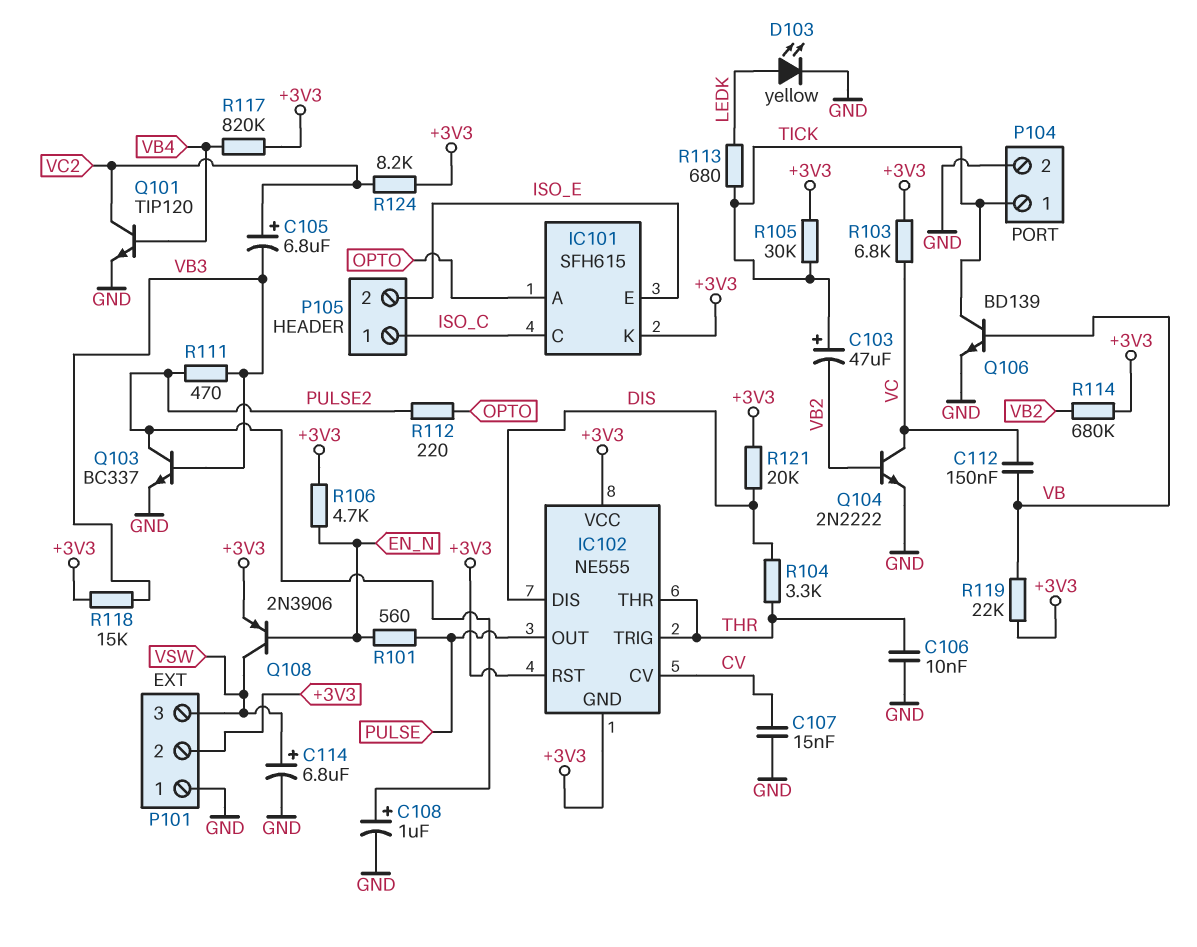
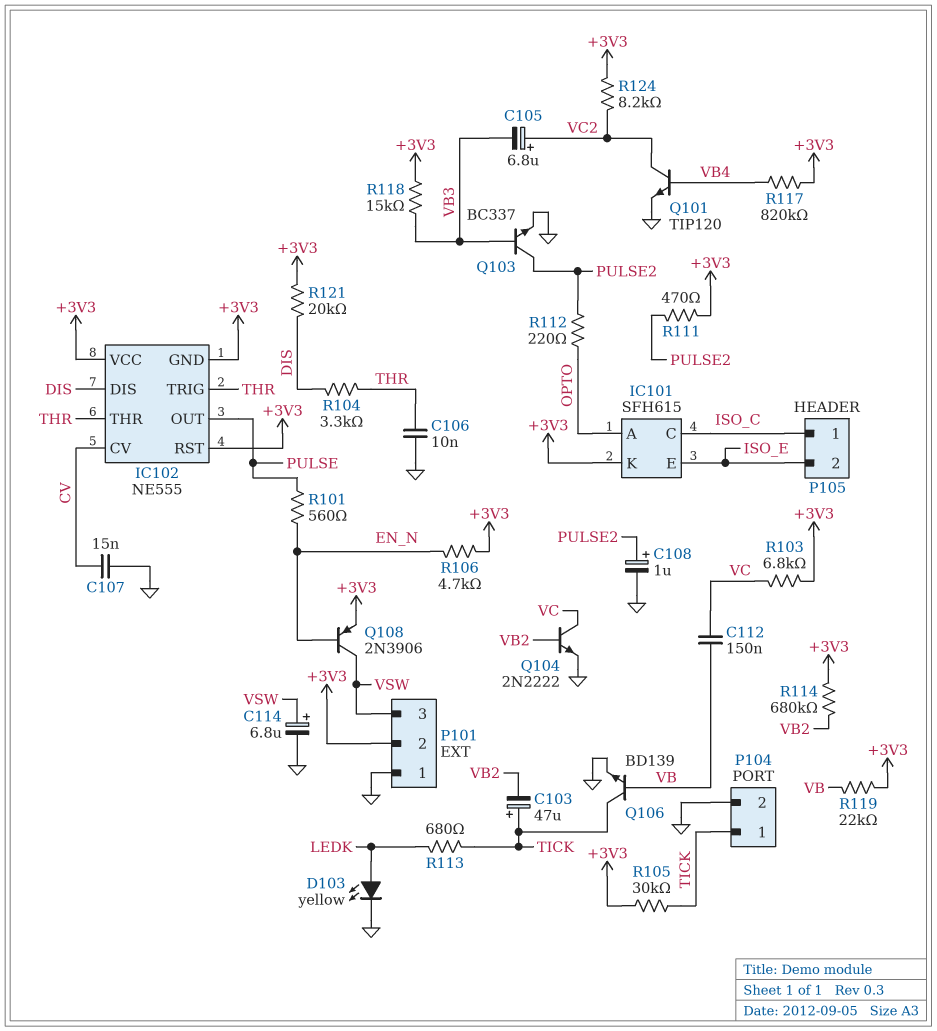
R111: 470 (PULSE2, VB3) -> 470 (+3V3, PULSE2)

